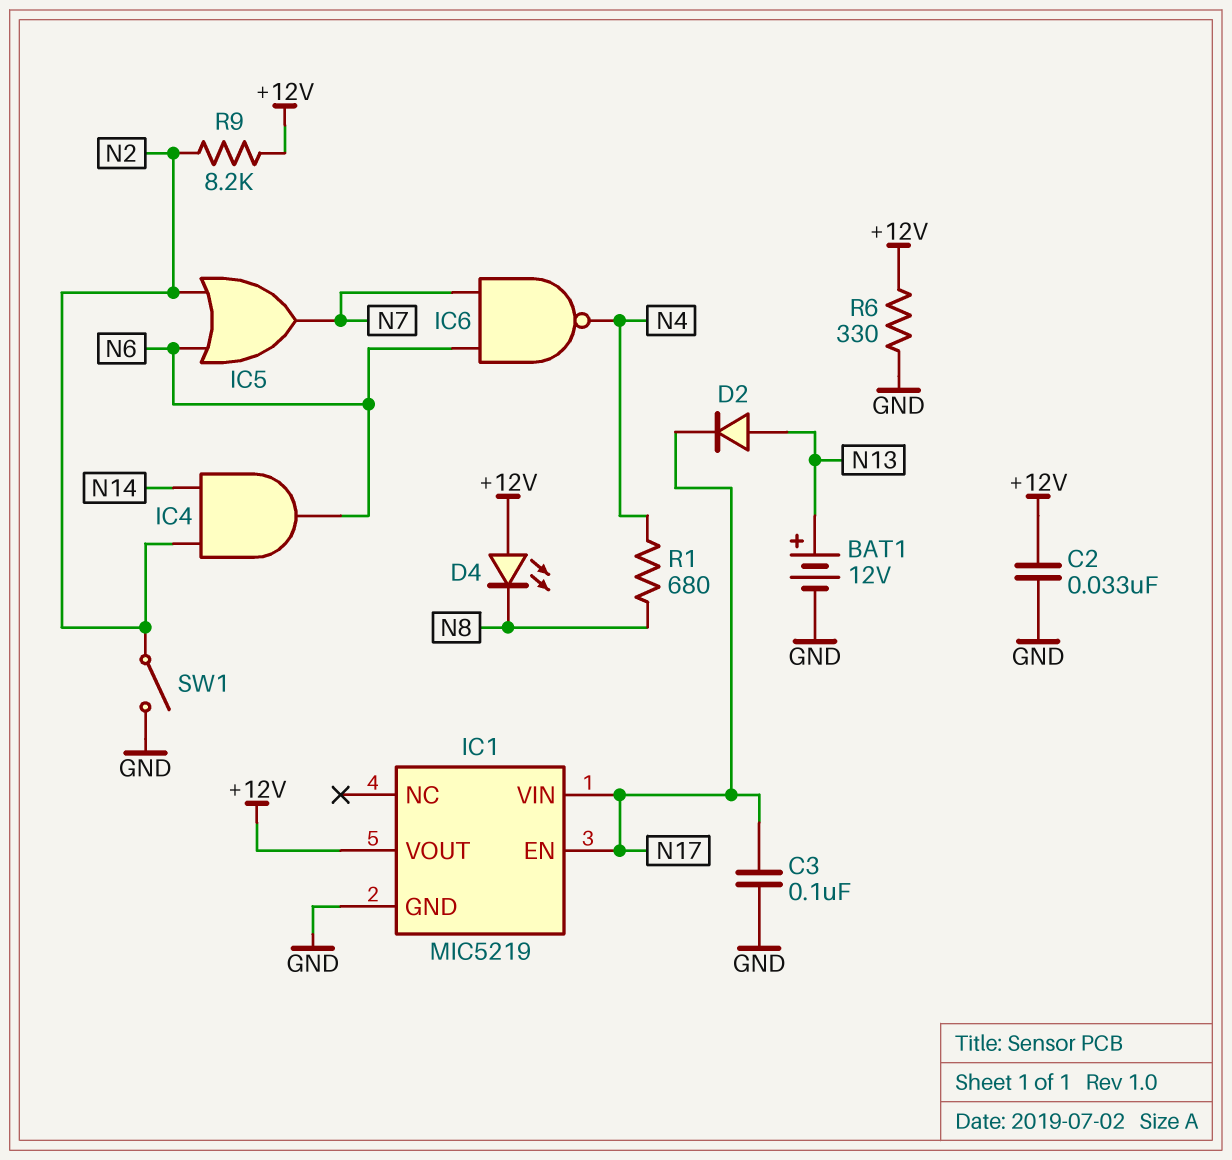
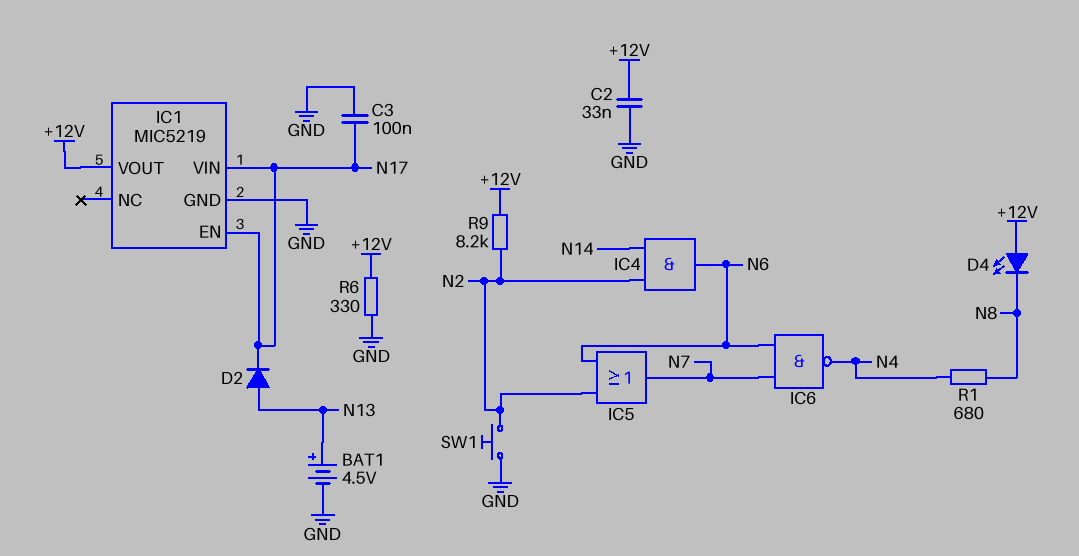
BAT1: 12V (plus N13, minus GND) -> 4.5V (plus N13, minus GND)
SW1: switch (GND, N2) -> button (GND, N2)

